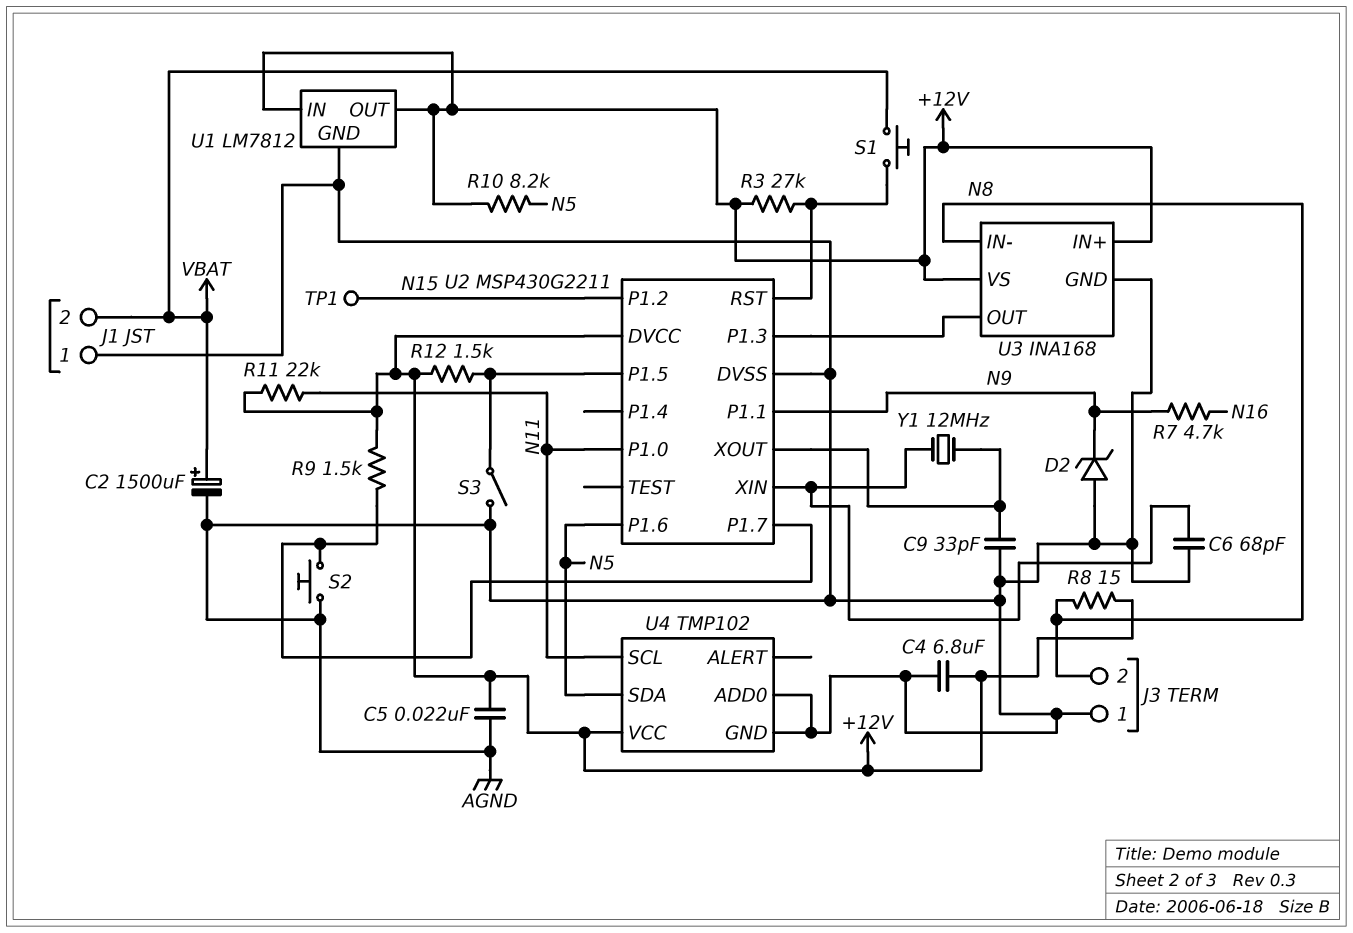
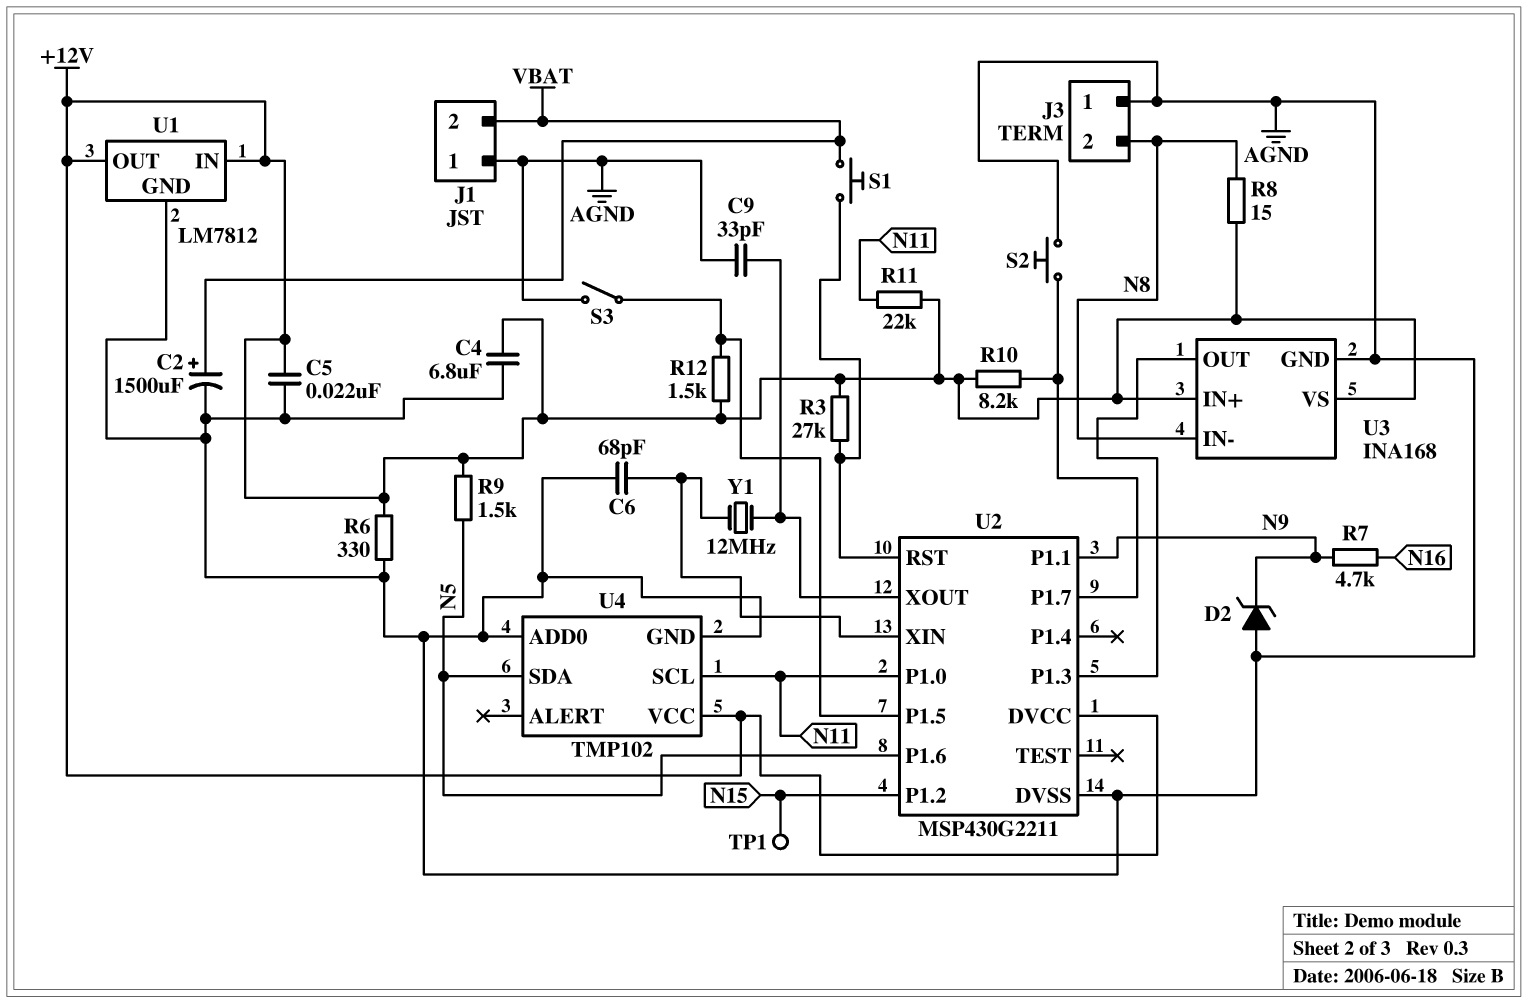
R6: none -> 330 (+12V, AGND)
R9: 1.5k (+12V, U2/P1.7) -> 1.5k (+12V, N5)
R10: 8.2k (+12V, N5) -> 8.2k (+12V, U2/P1.7)

